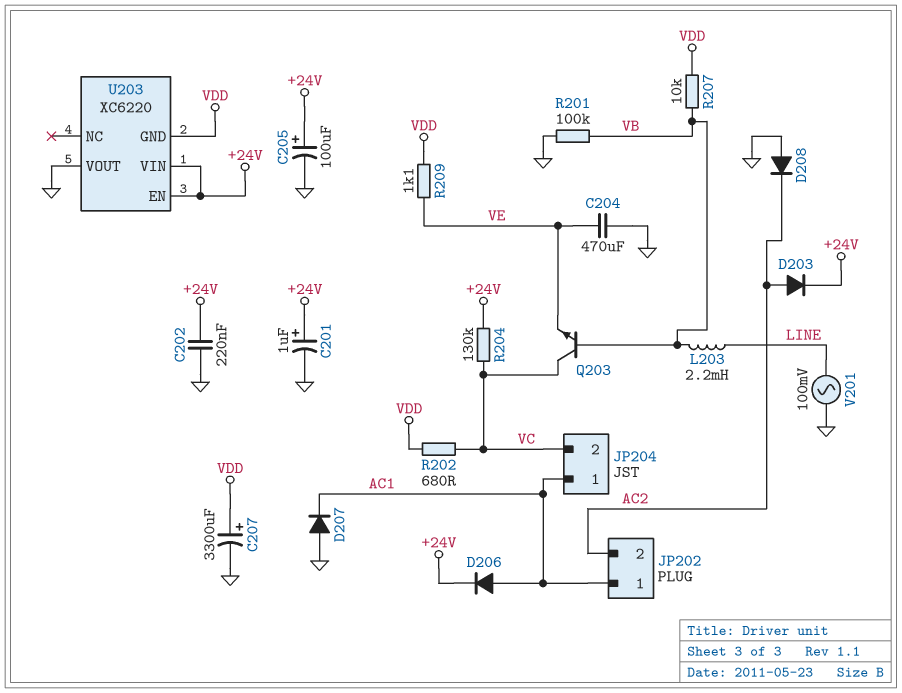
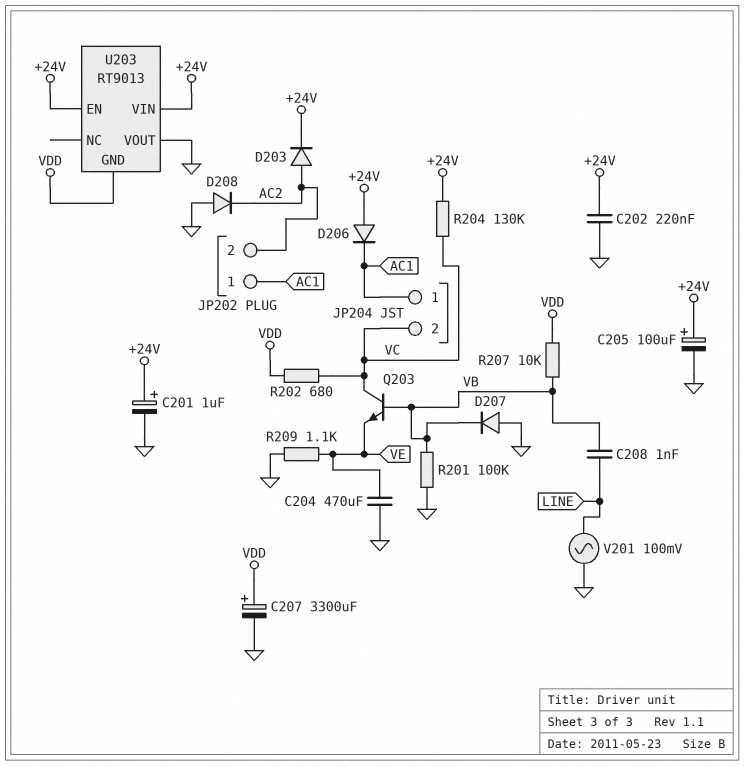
C208: none -> 1nF (LINE, VB)
D206: diode (A AC1, K +24V) -> diode (A +24V, K AC1)
D207: diode (A GND, K AC1) -> diode (A GND, K VB)
L203: 2.2mH (LINE, VB) -> none
R209: 1.1k (VDD, VE) -> 1.1k (GND, VE)
U203: XC6220 -> RT9013

